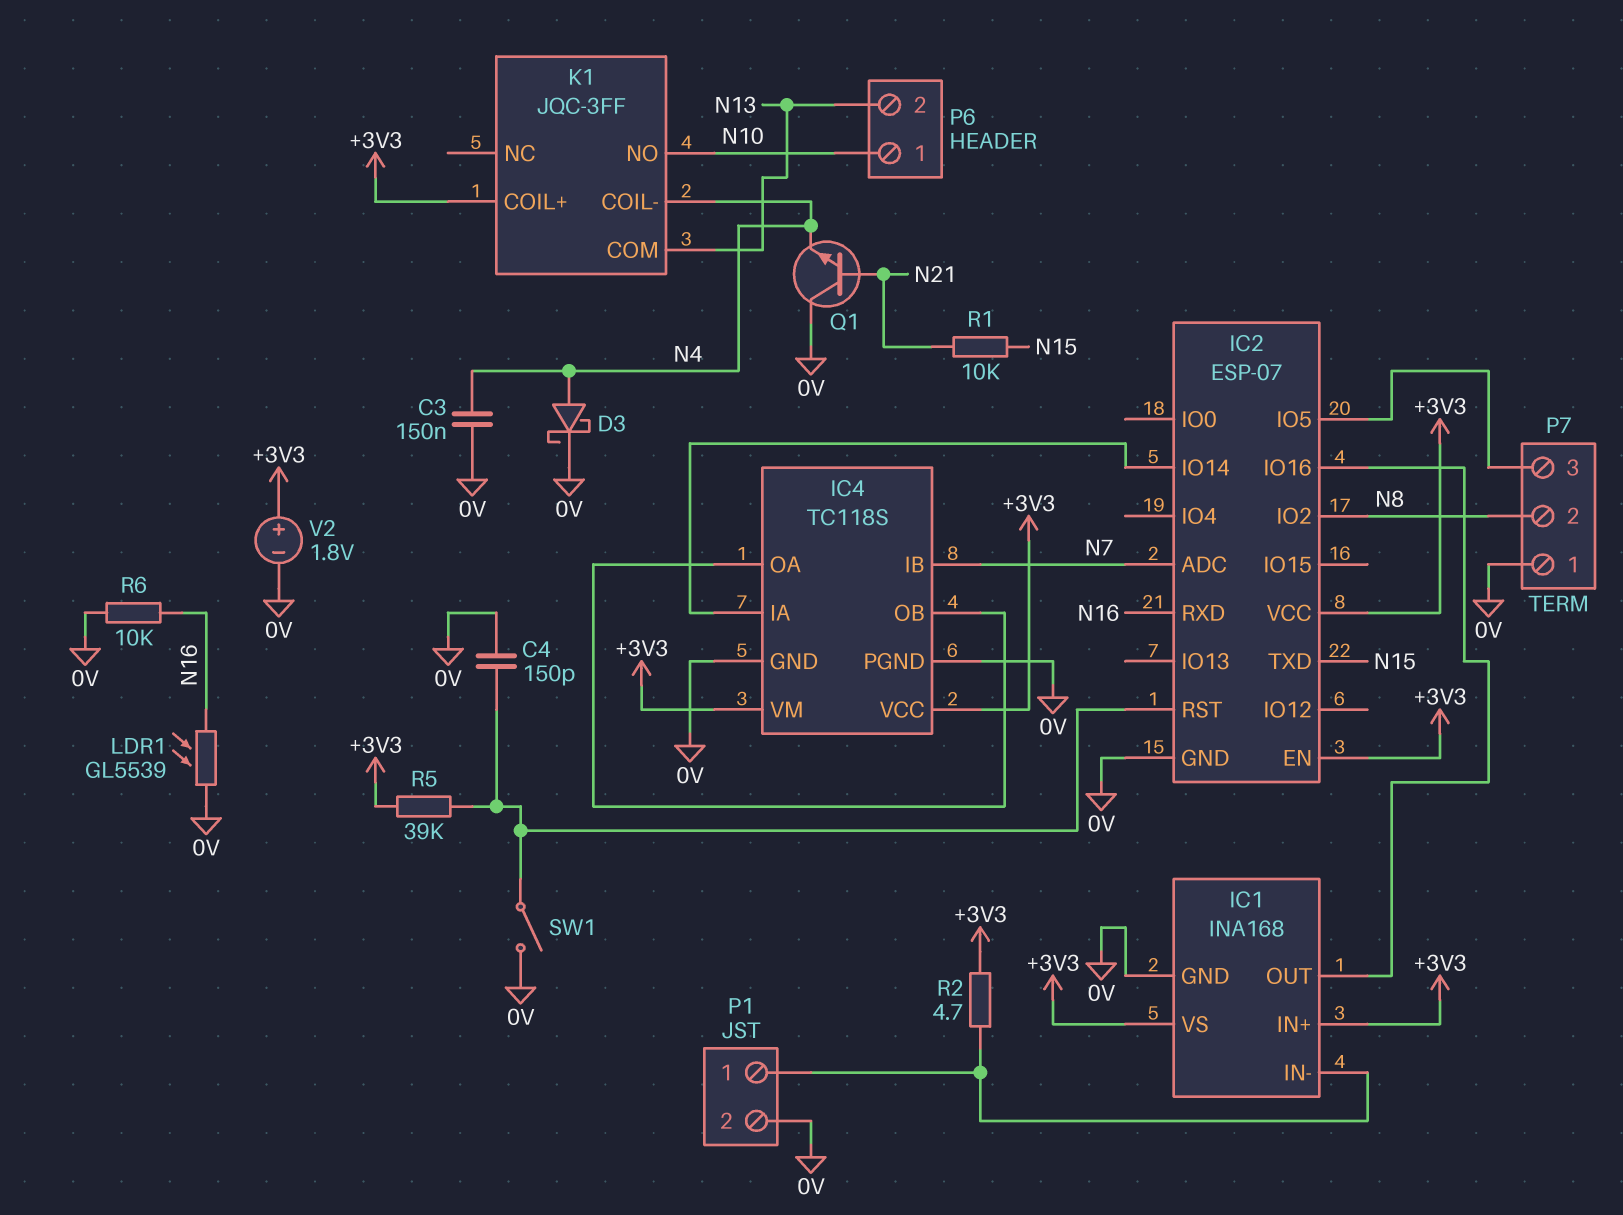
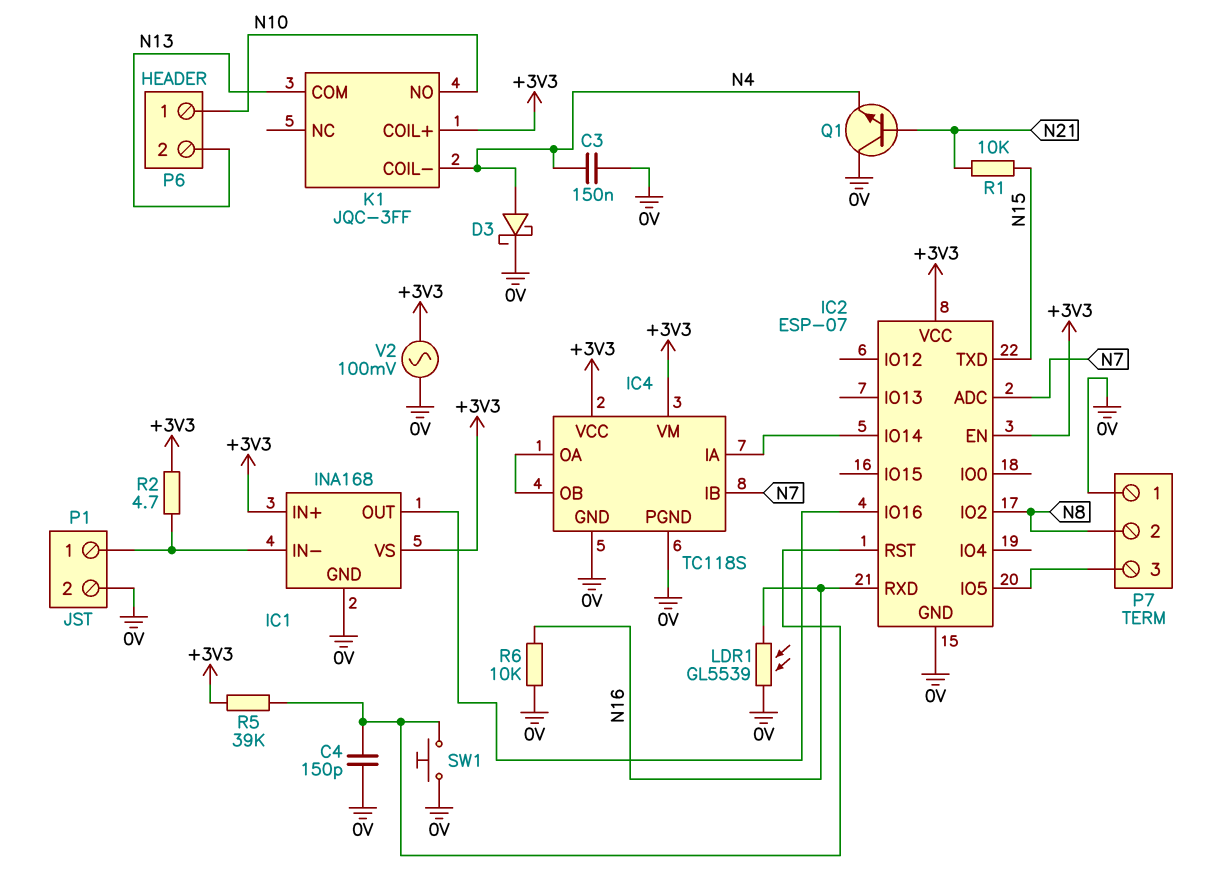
SW1: switch (0V, IC2/RST) -> button (0V, IC2/RST)
V2: 1.8V (plus +3V3, minus 0V) -> AC 100mV (+3V3, 0V)

